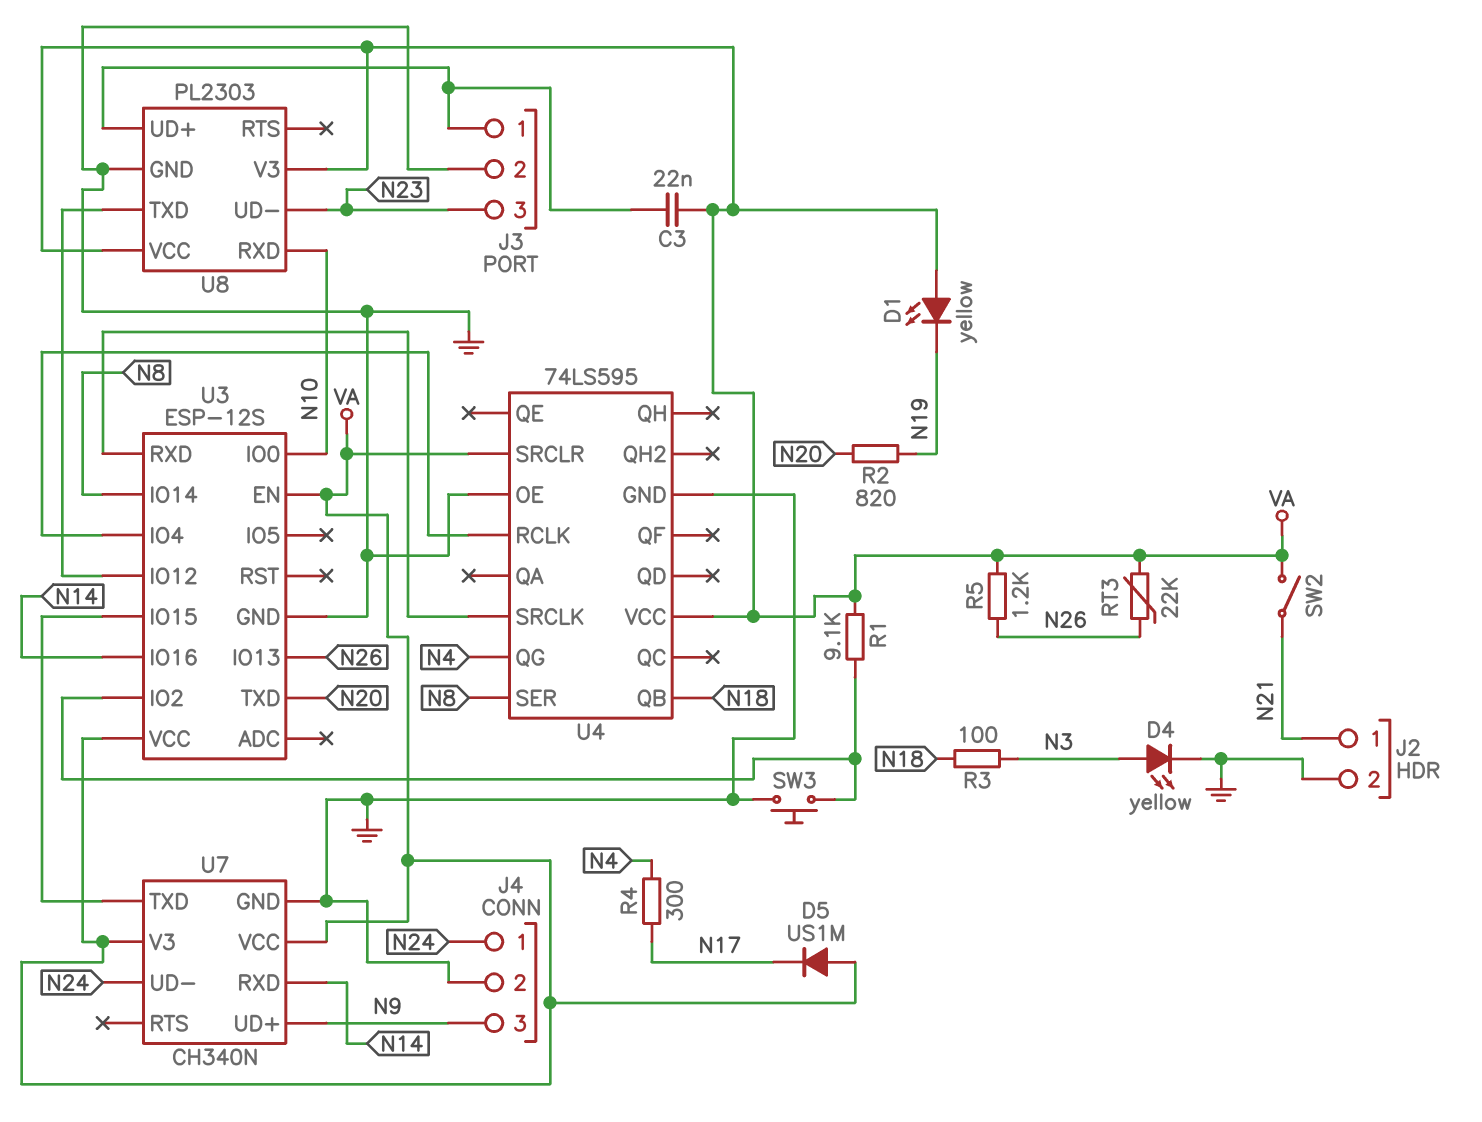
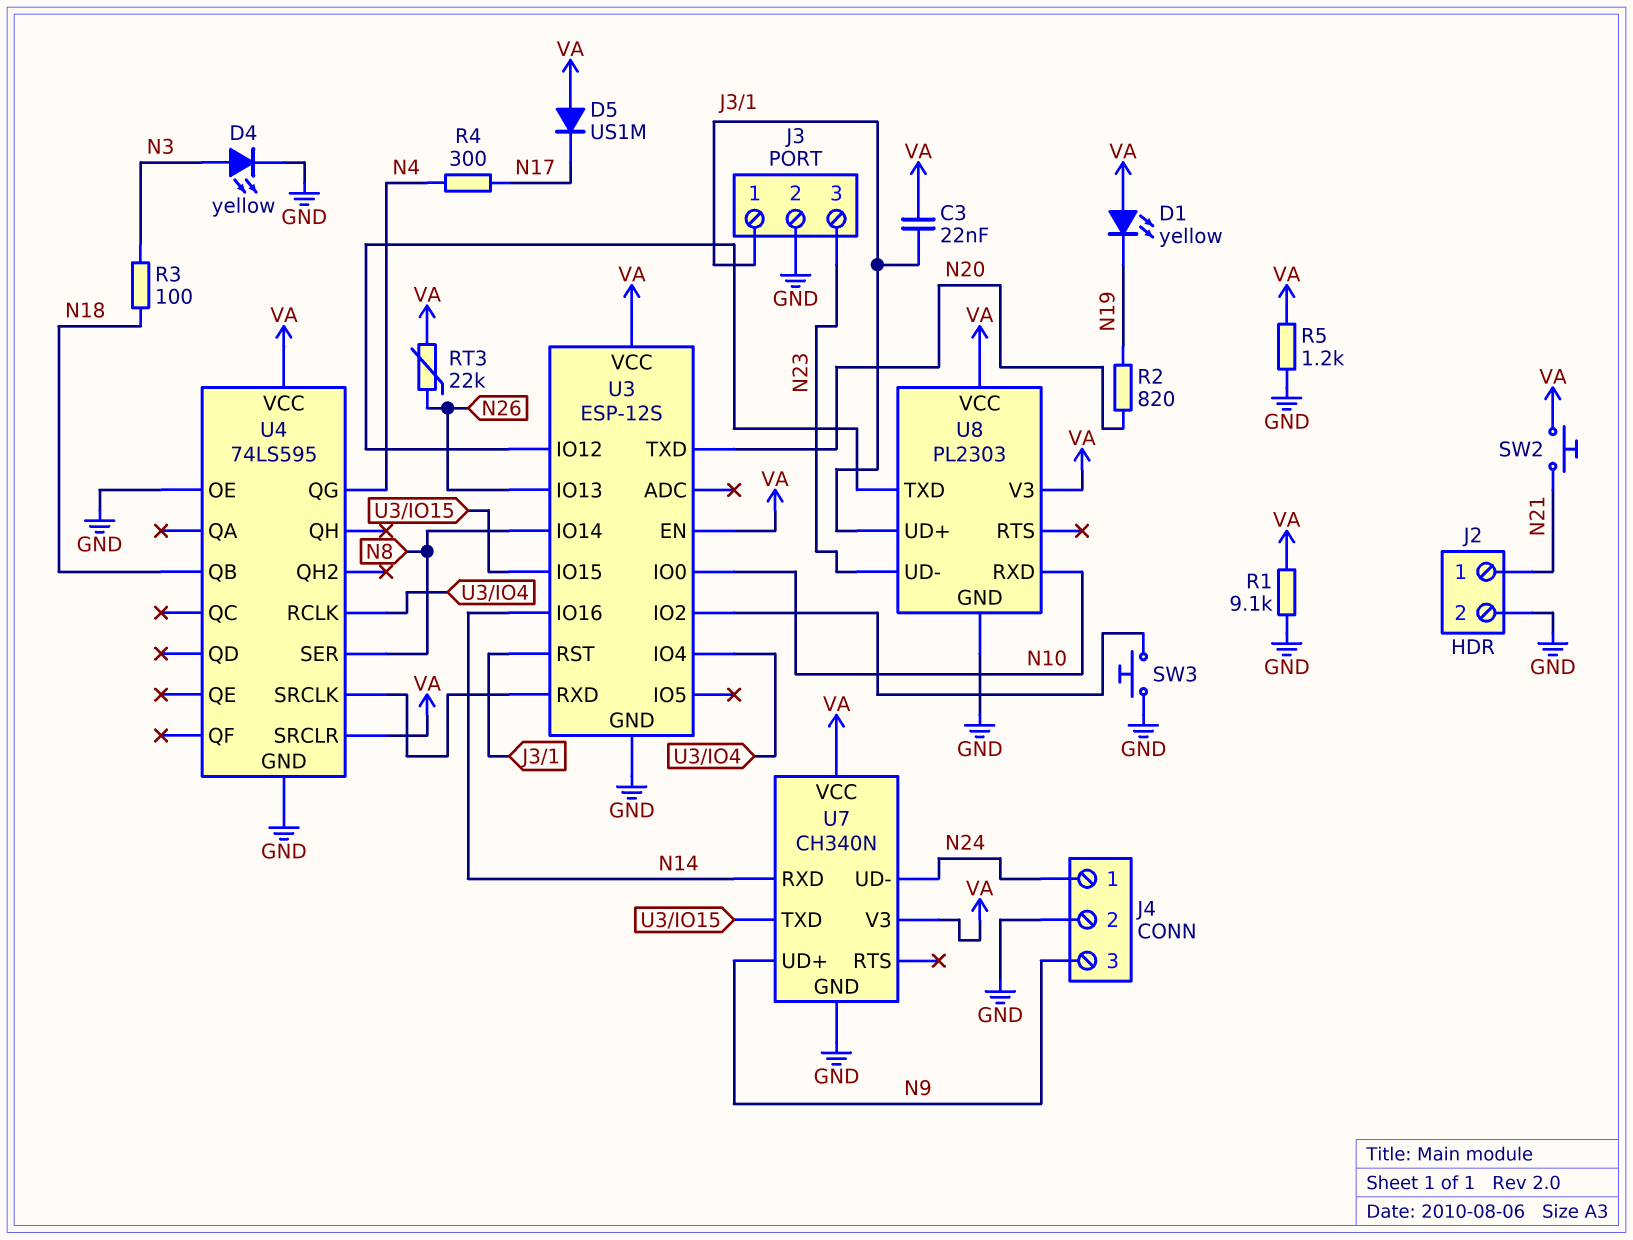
R1: 9.1k (U3/IO2, VA) -> 9.1k (GND, VA)
R5: 1.2k (N26, VA) -> 1.2k (GND, VA)
SW2: switch (N21, VA) -> button (N21, VA)
U3 pin RST: none -> J3/1

